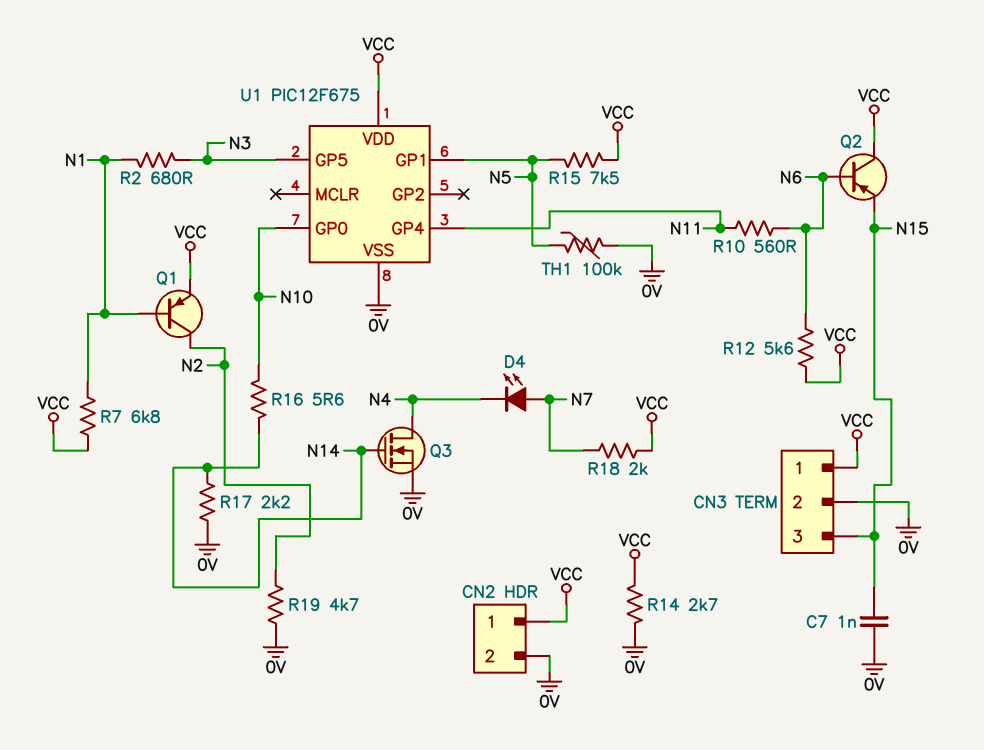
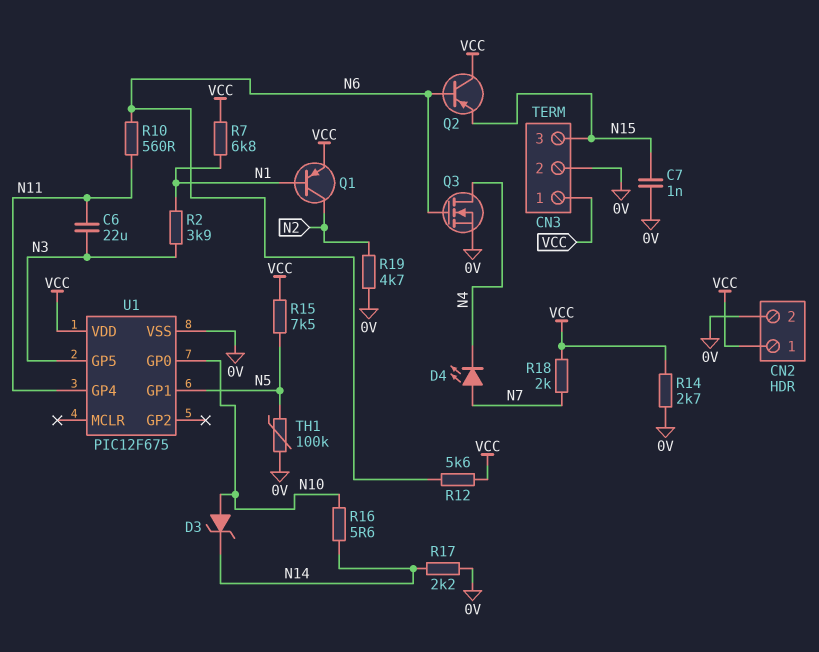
C6: none -> 22uF (N3, N11)
D3: none -> zener (A N10, K N14)
Q3: NMOS (G N14, D N4, S 0V) -> NMOS (G N6, D N4, S 0V)
R2: 680 (N1, N3) -> 3.9k (N1, N3)

